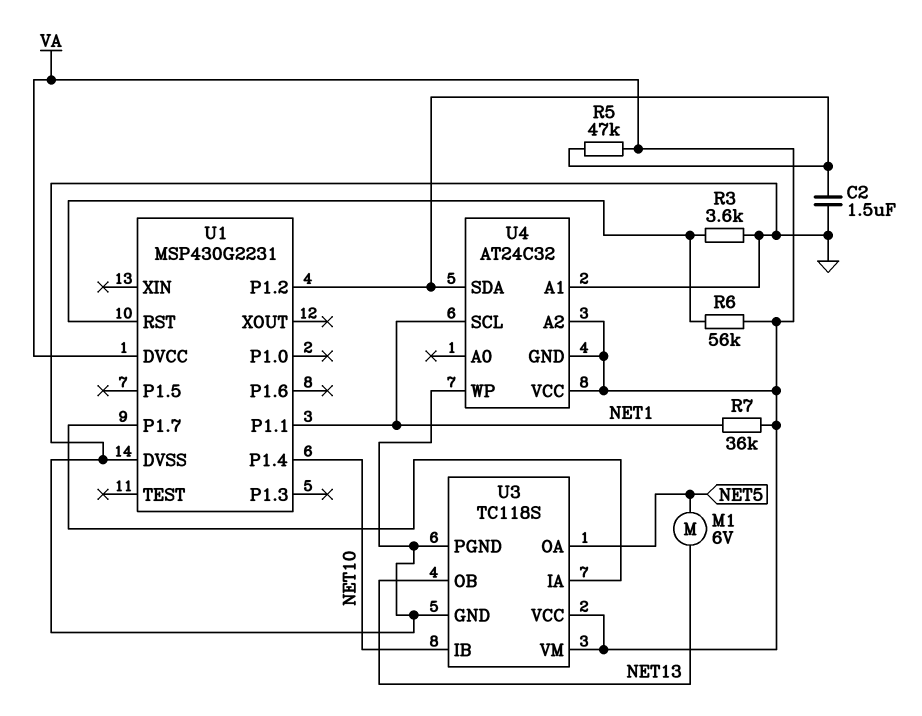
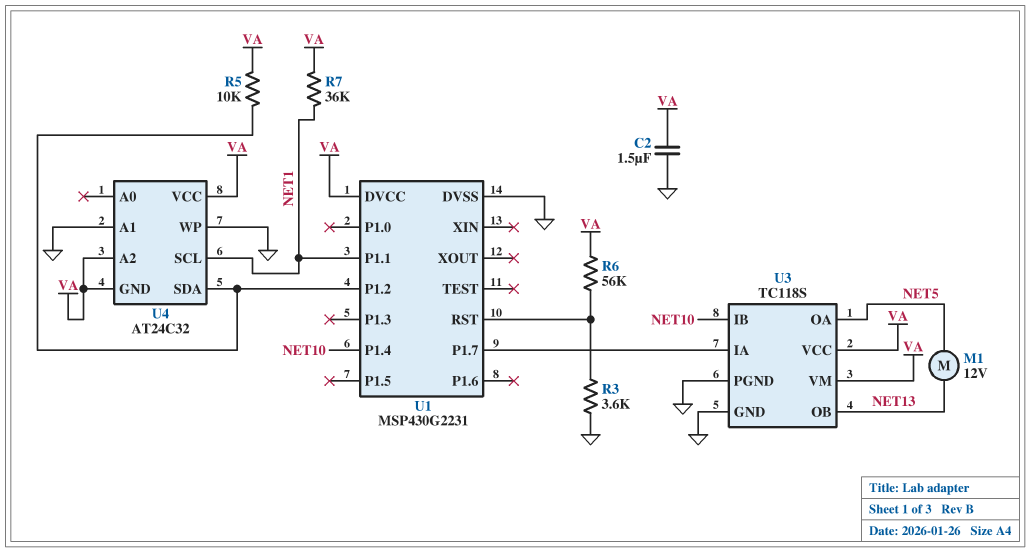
C2: 1.5uF (GND, U1/P1.2) -> 1.5uF (GND, VA)
M1: motor 6V (NET5, NET13) -> motor 12V (NET5, NET13)
R5: 47k (U1/P1.2, VA) -> 10k (U1/P1.2, VA)

